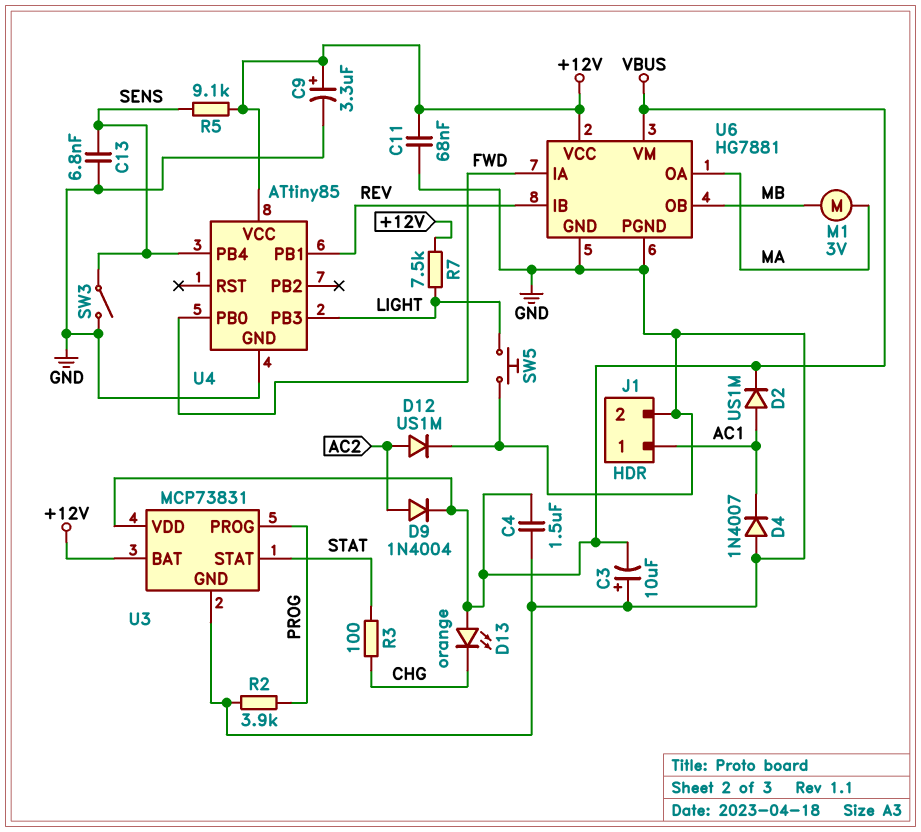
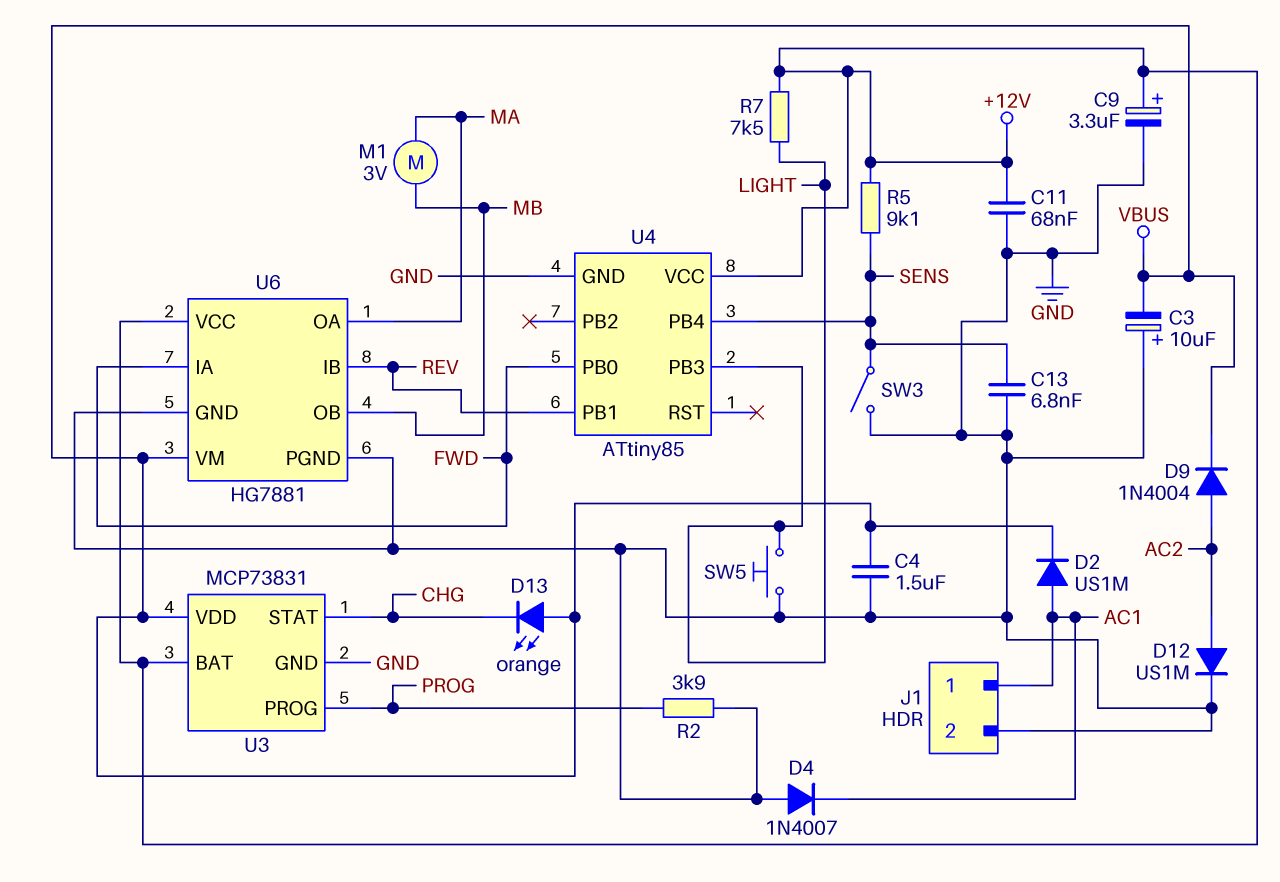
R3: 100 (CHG, STAT) -> none
U3 pin STAT: STAT -> CHG

